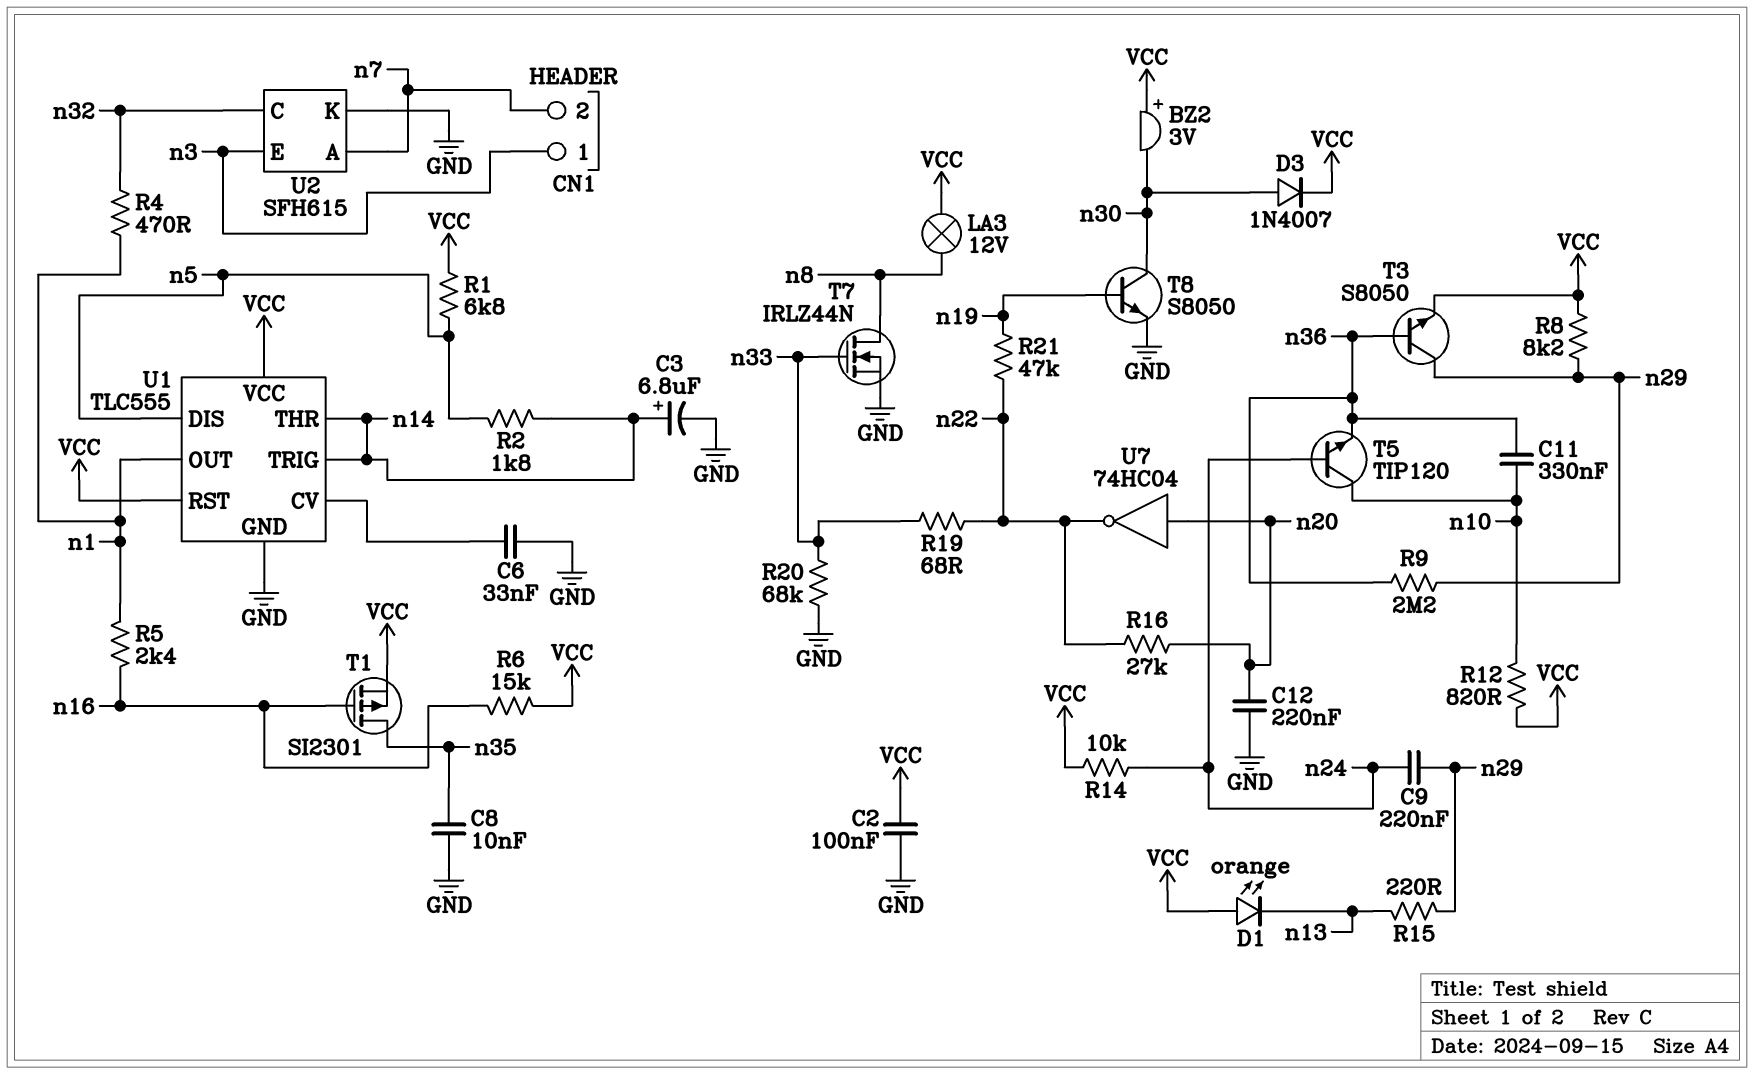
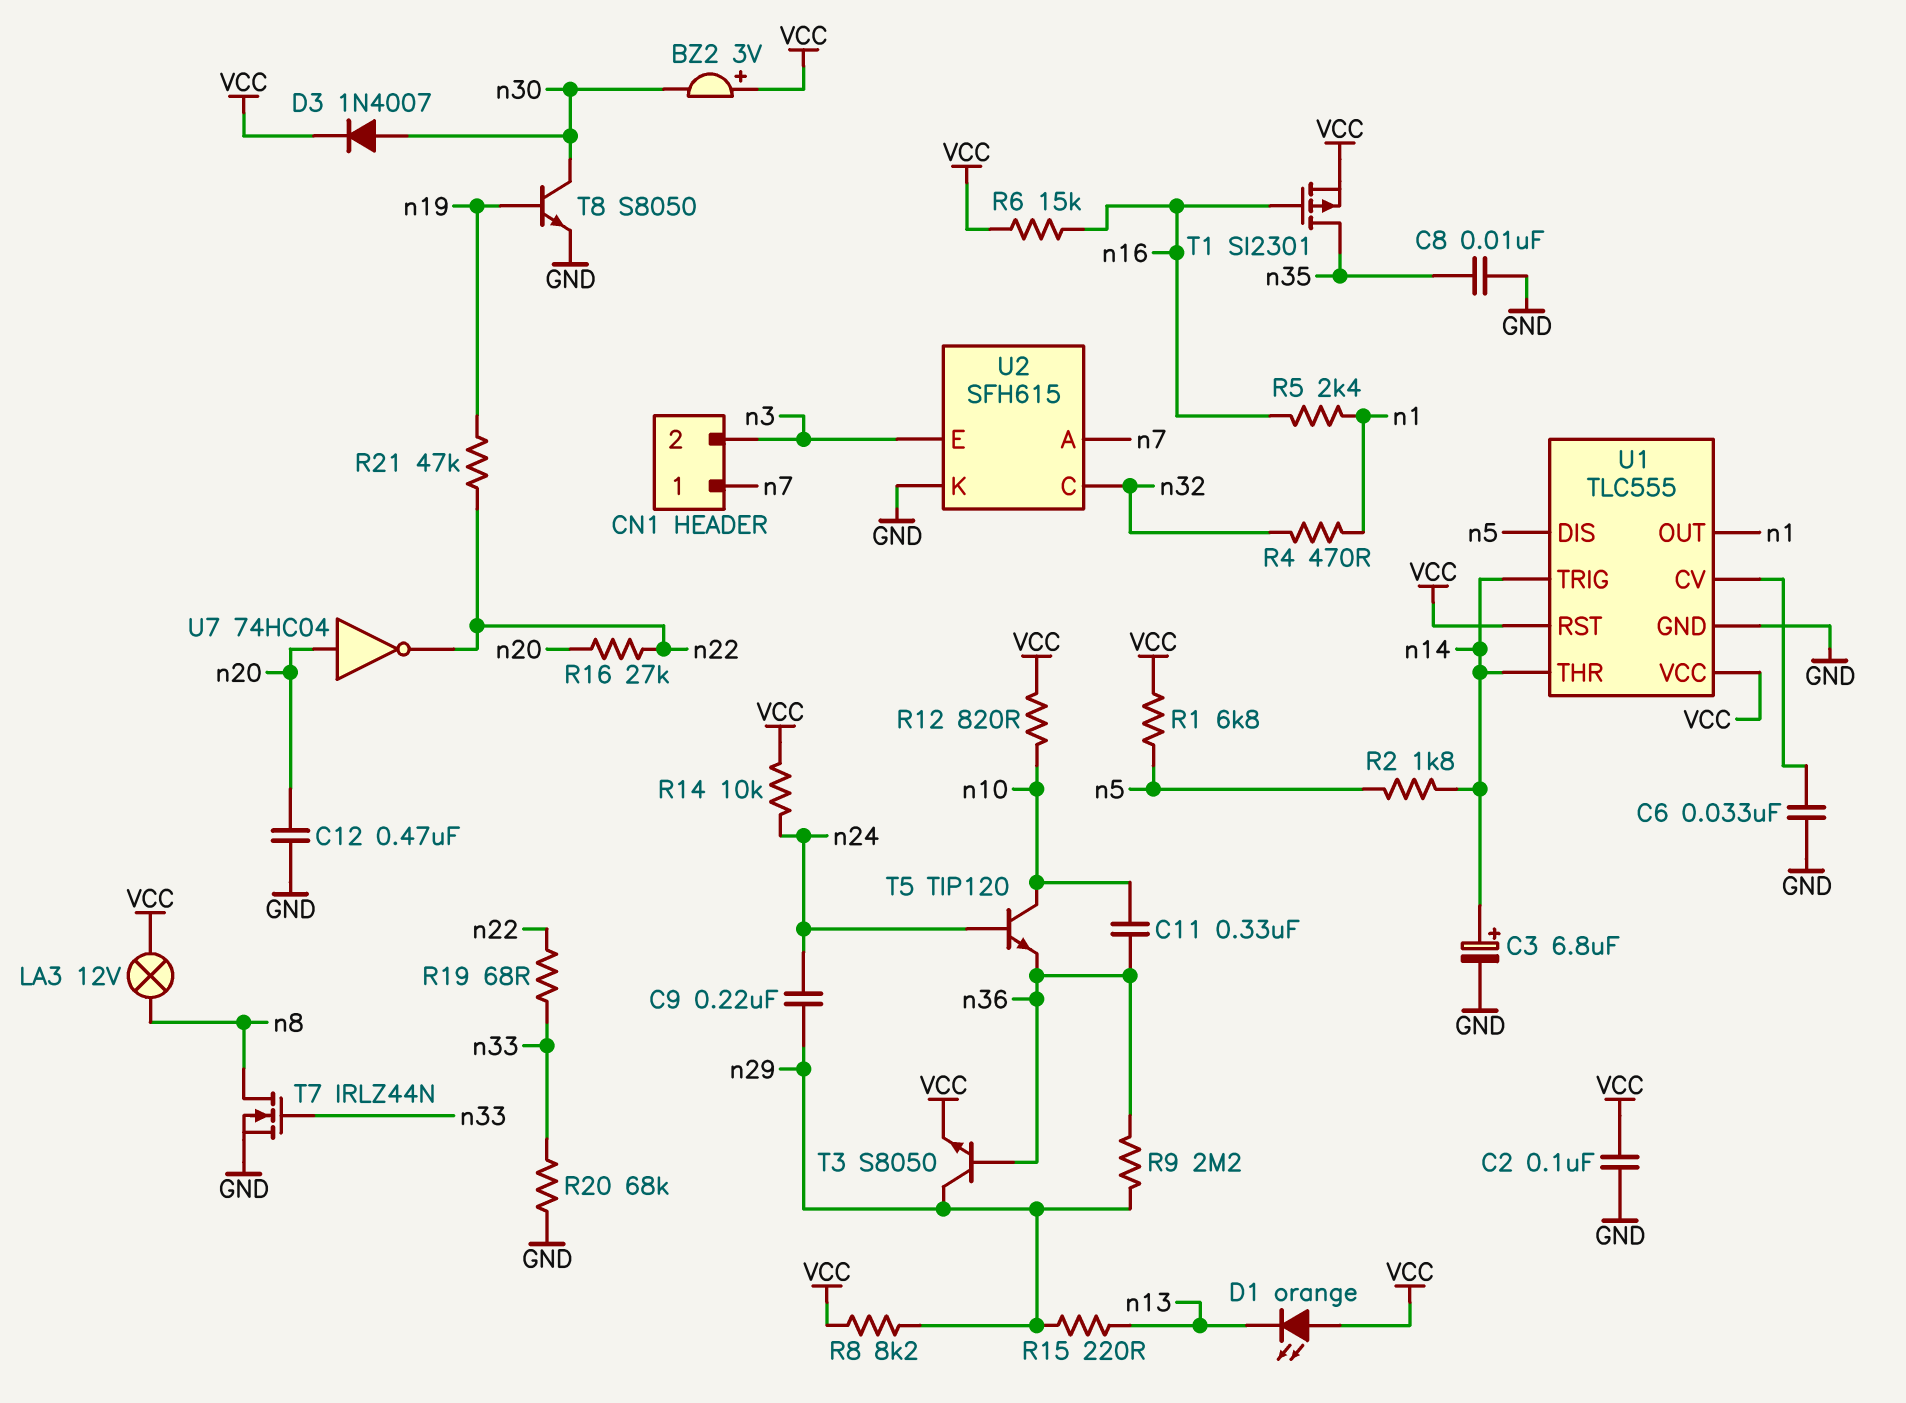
C12: 220nF (GND, n20) -> 470nF (GND, n20)
CN1 pin 1: n3 -> n7
CN1 pin 2: n7 -> n3

